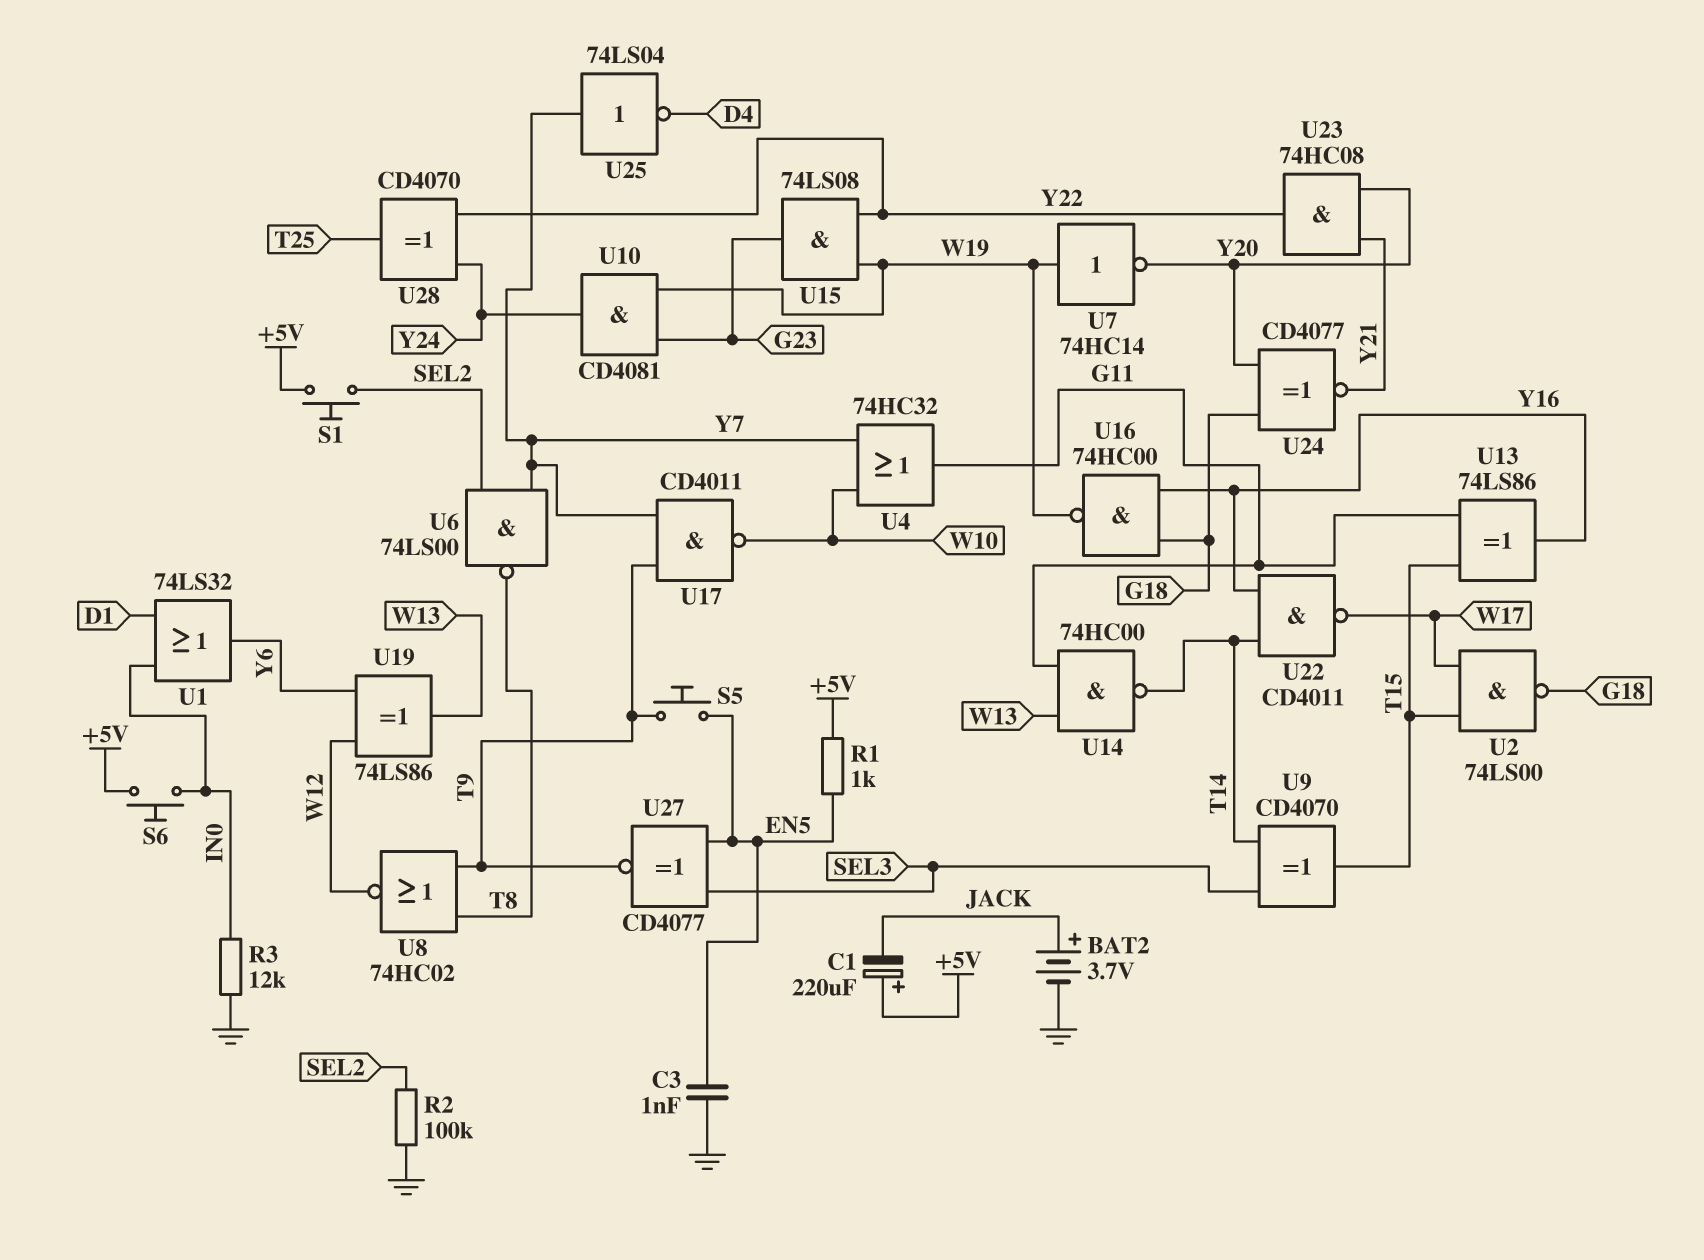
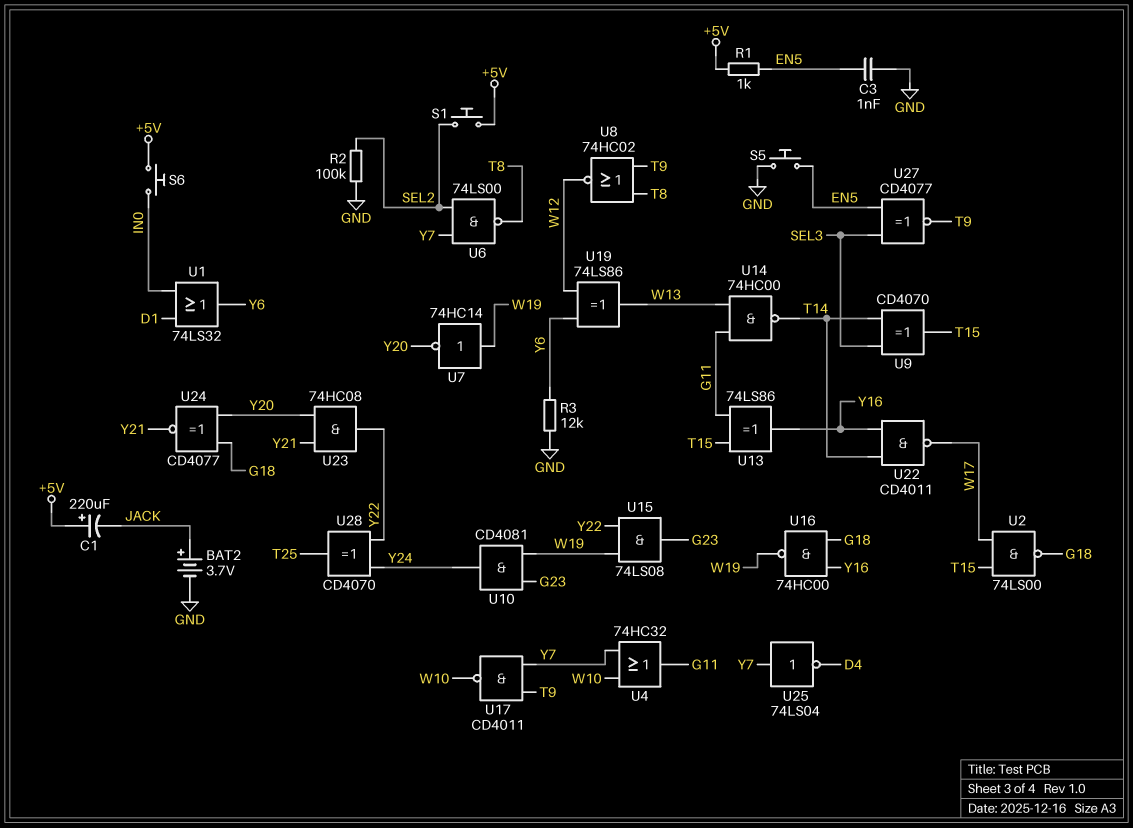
R3: 12k (GND, IN0) -> 12k (GND, Y6)
S5: button (EN5, T9) -> button (EN5, GND)

